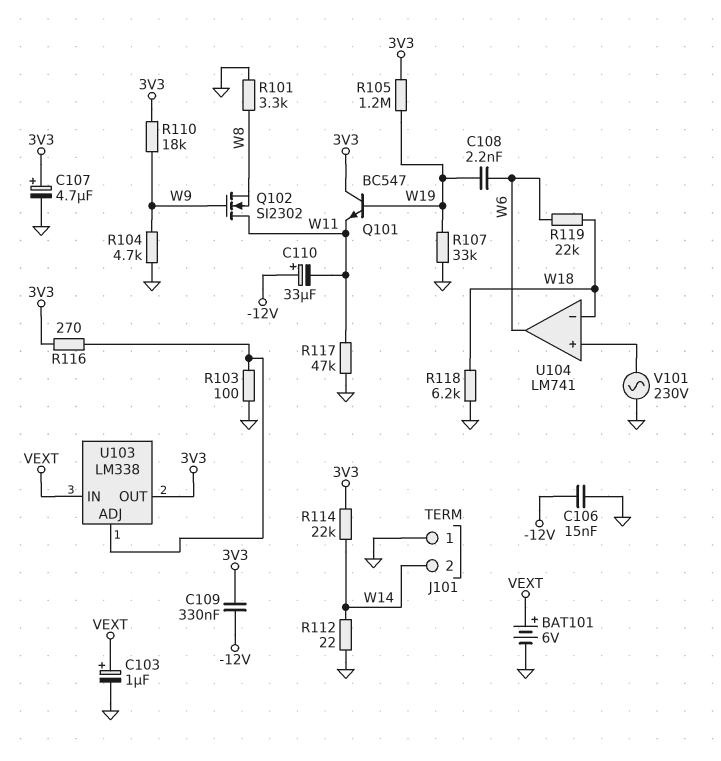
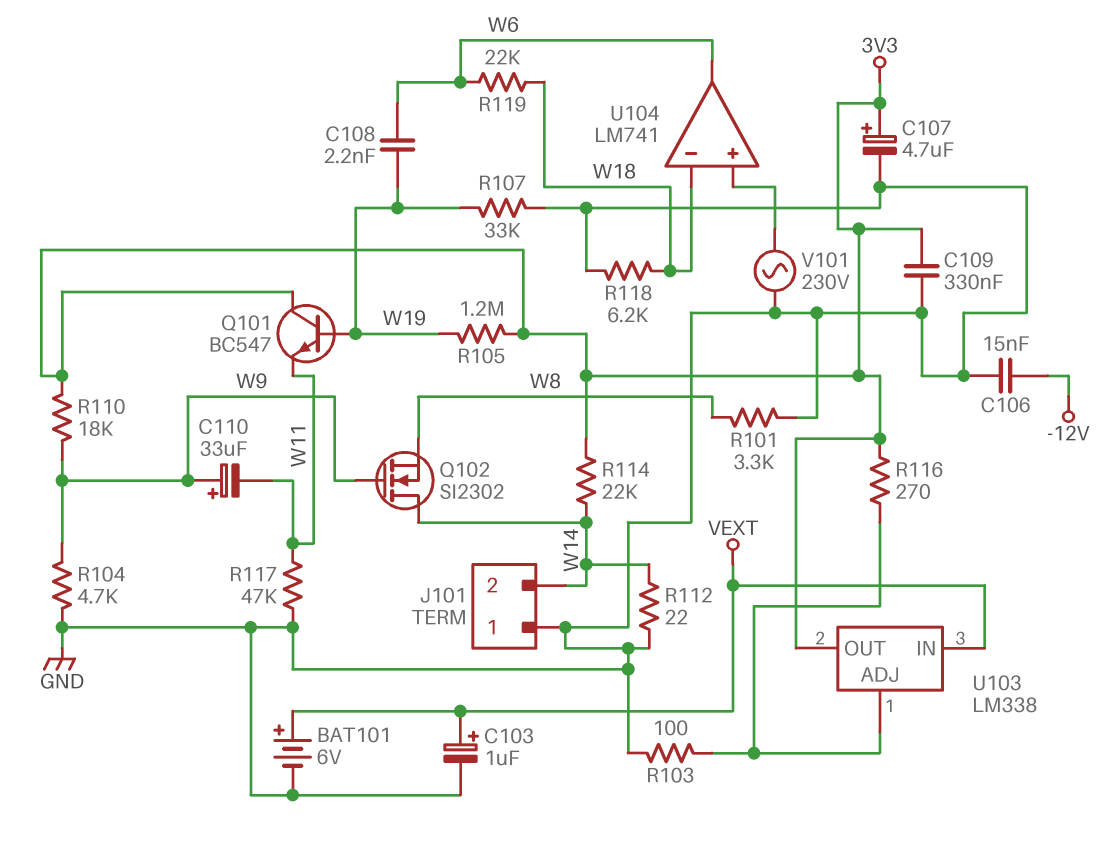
C109: 330nF (-12V, 3V3) -> 330nF (3V3, GND)
C110: 33uF (plus -12V, minus W11) -> 33uF (plus W9, minus W11)
Q102: NMOS SI2302 (G W9, D W11, S W8) -> NMOS SI2302 (G W9, D W14, S W8)

